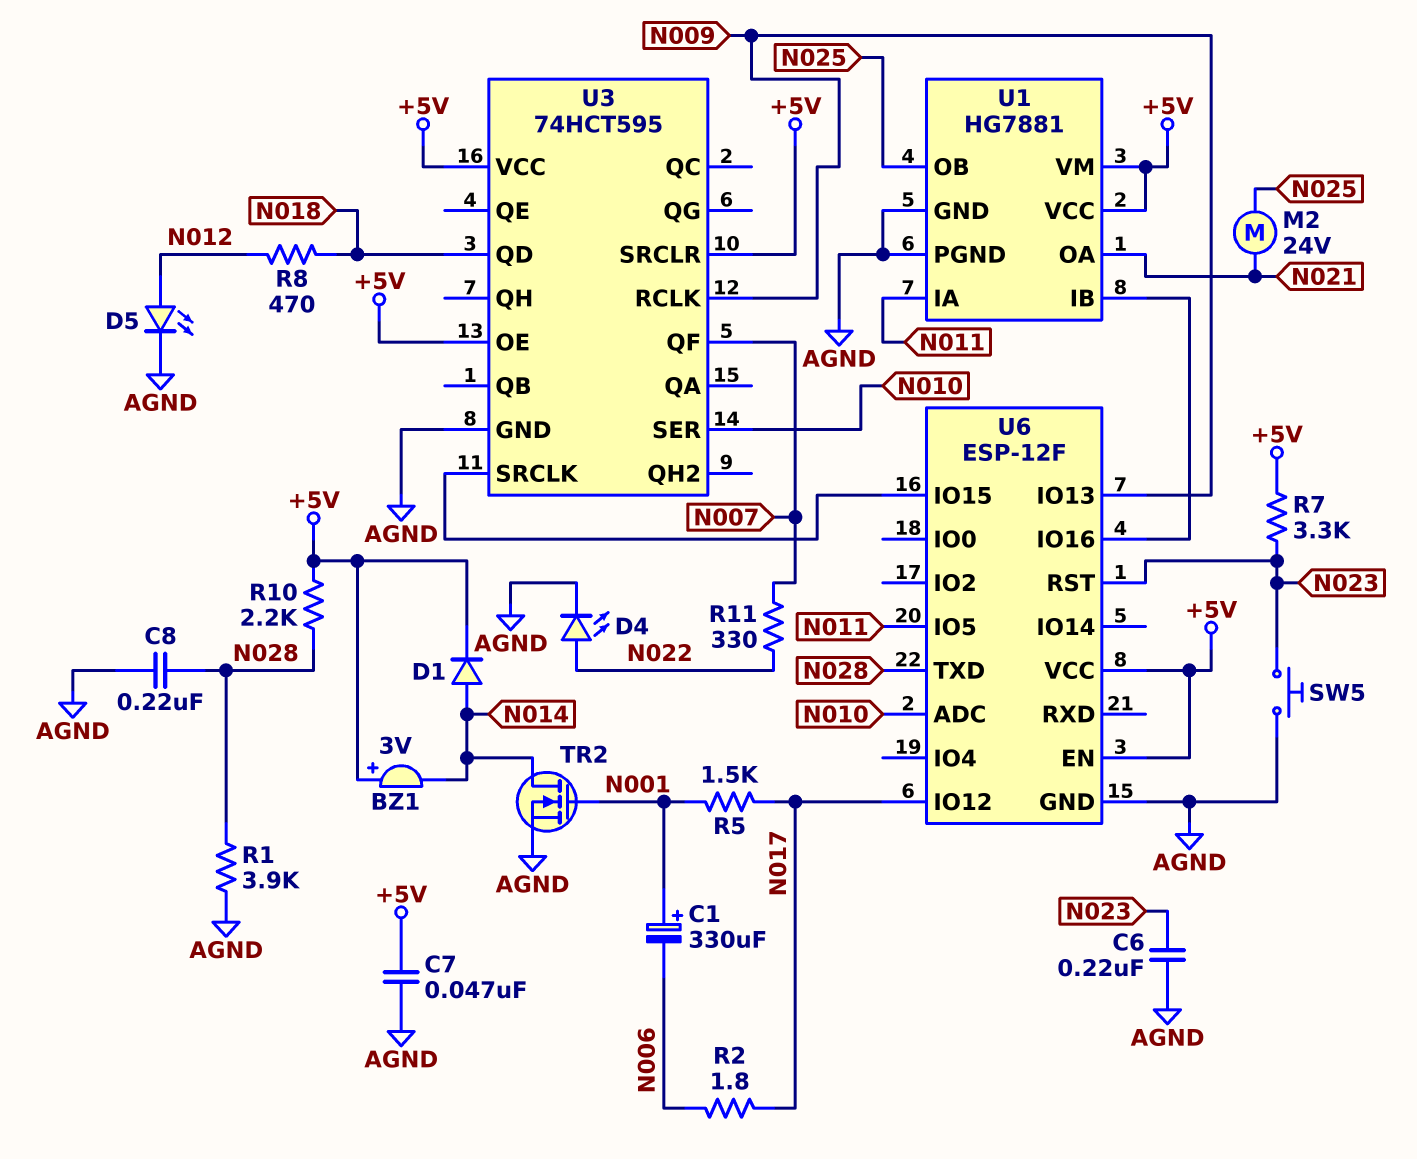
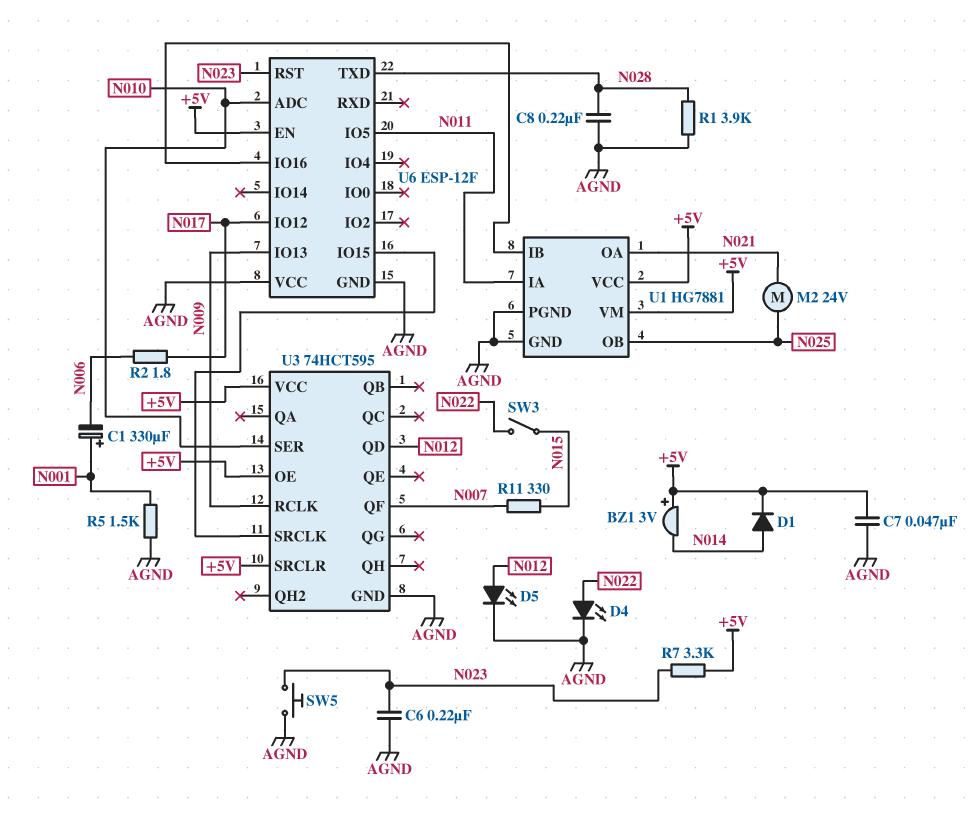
R5: 1.5k (N001, N017) -> 1.5k (AGND, N001)
R8: 470 (N012, N018) -> none
R10: 2.2k (+5V, N028) -> none
R11: 330 (N007, N022) -> 330 (N007, N015)
SW3: none -> switch (N015, N022)
TR2: NMOS (G N001, D N014, S AGND) -> none
U3 pin QD: N018 -> N012
U6 pin VCC: +5V -> AGND

